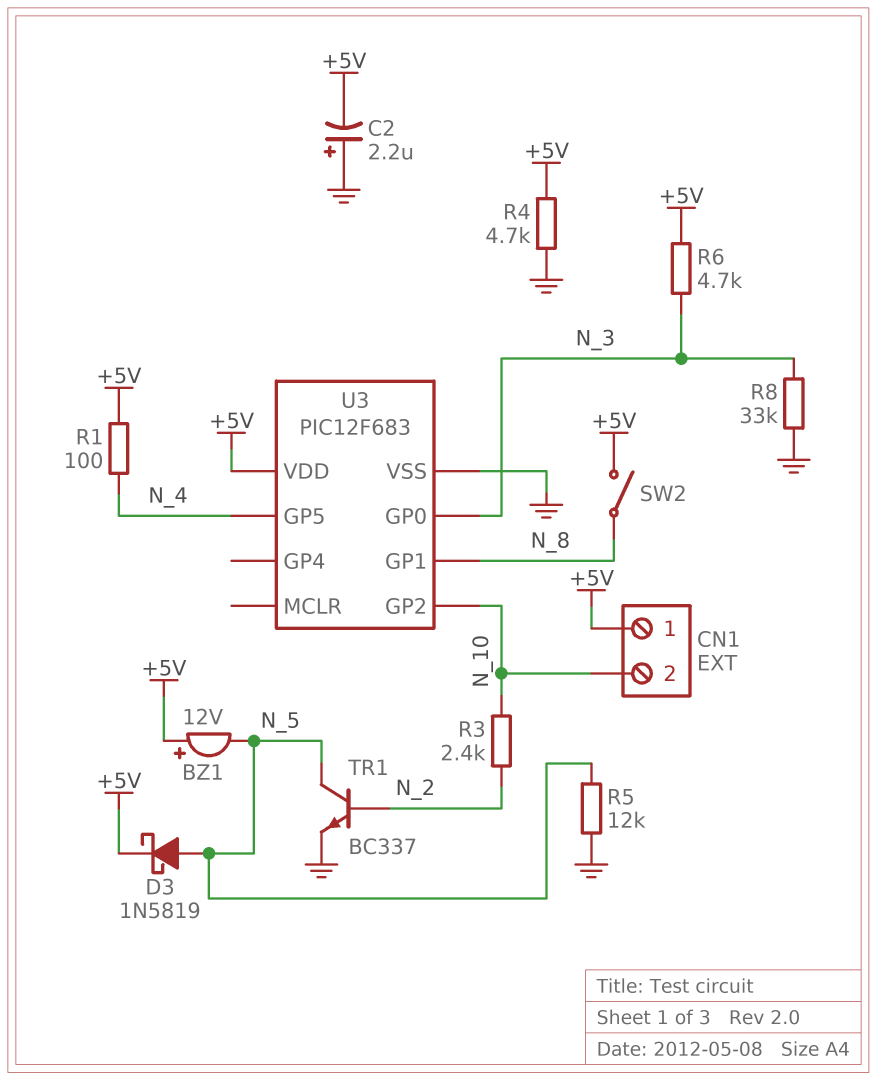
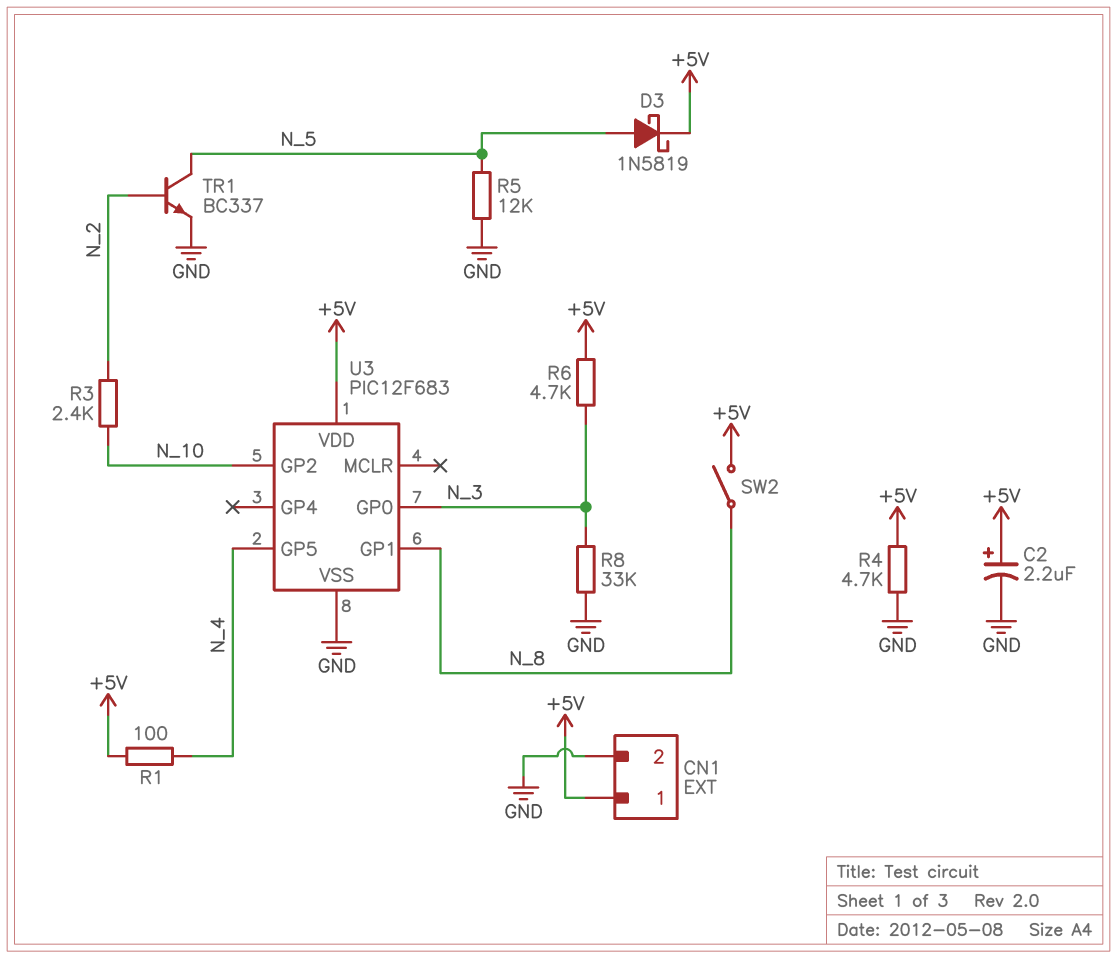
BZ1: buzzer 12V (plus +5V, minus N_5) -> none
C2: 2.2uF (plus GND, minus +5V) -> 2.2uF (plus +5V, minus GND)
CN1 pin 2: N_10 -> GND

